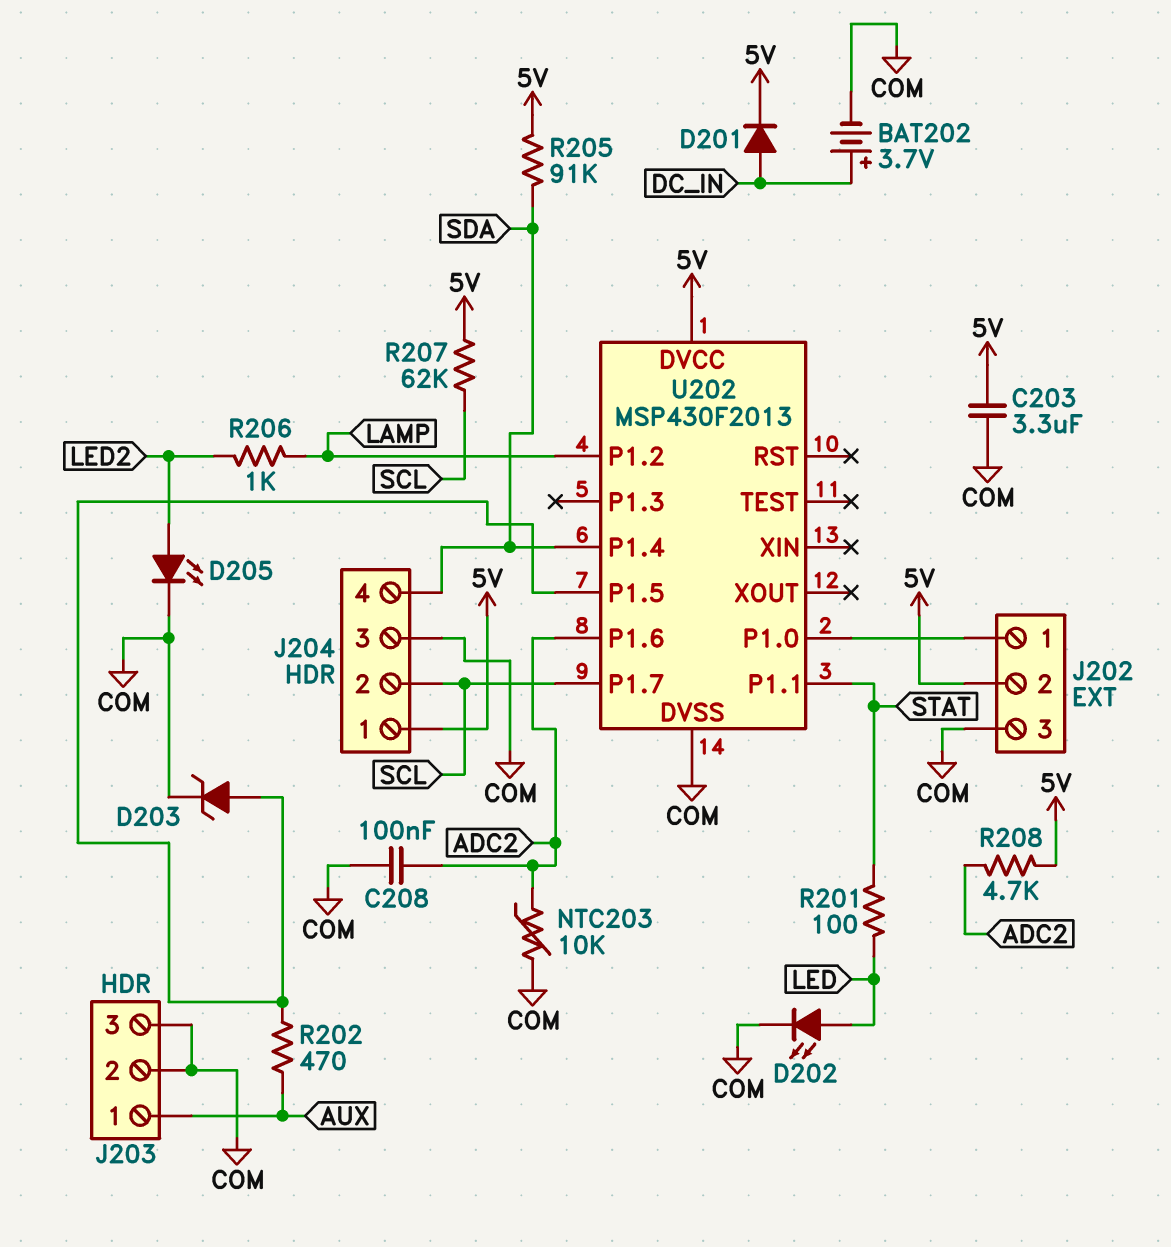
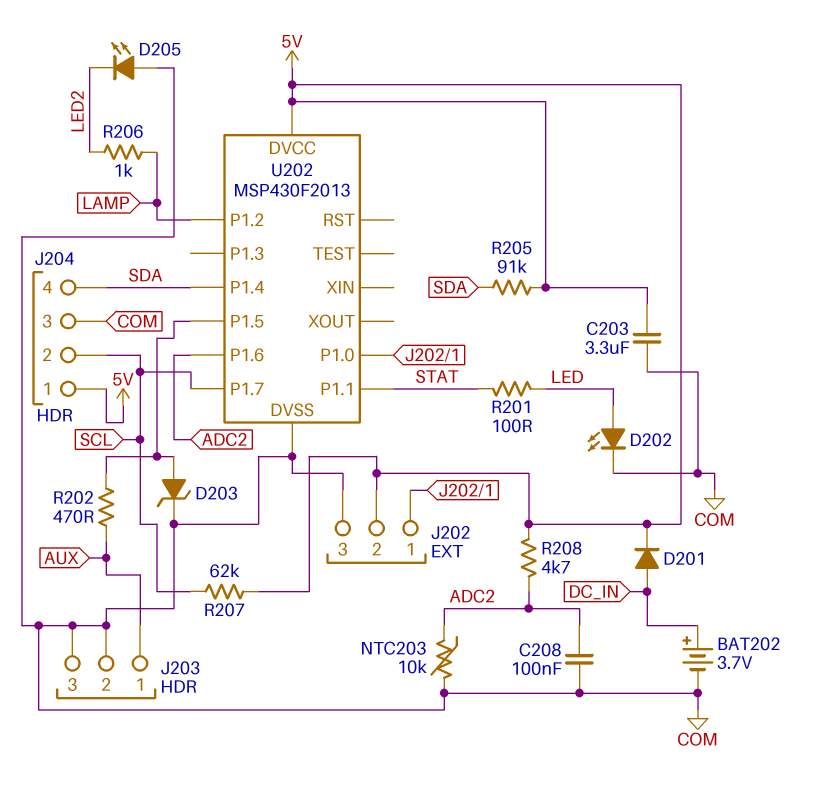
D205: LED (A LED2, K COM) -> LED (A COM, K LED2)

